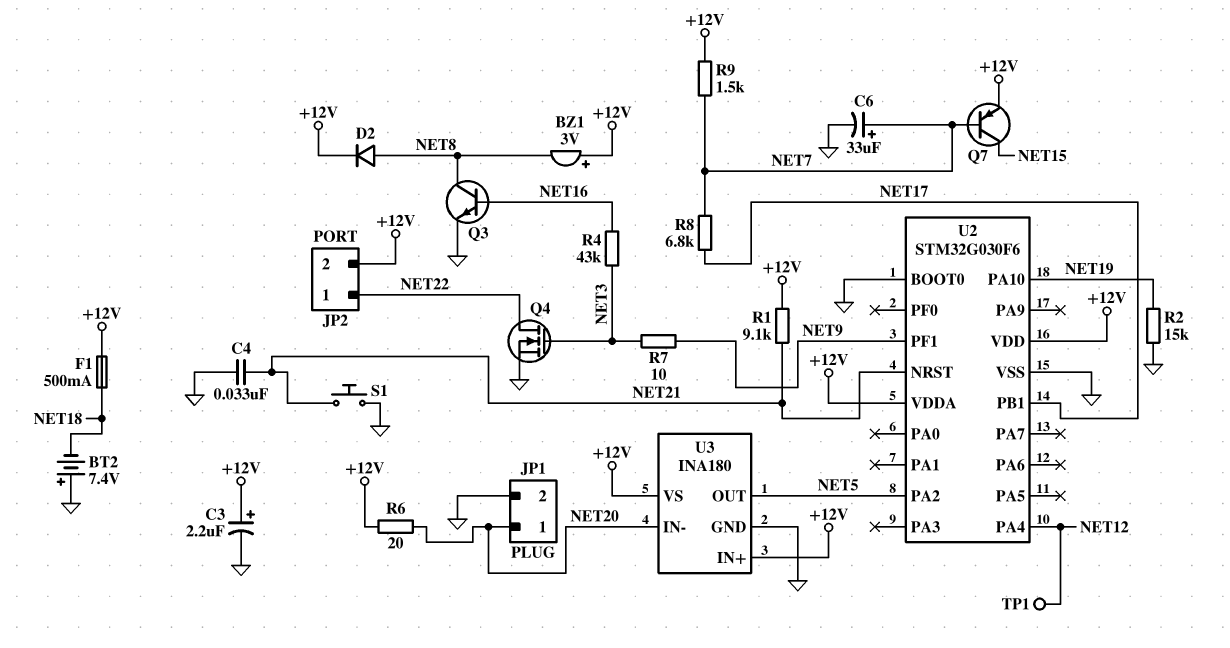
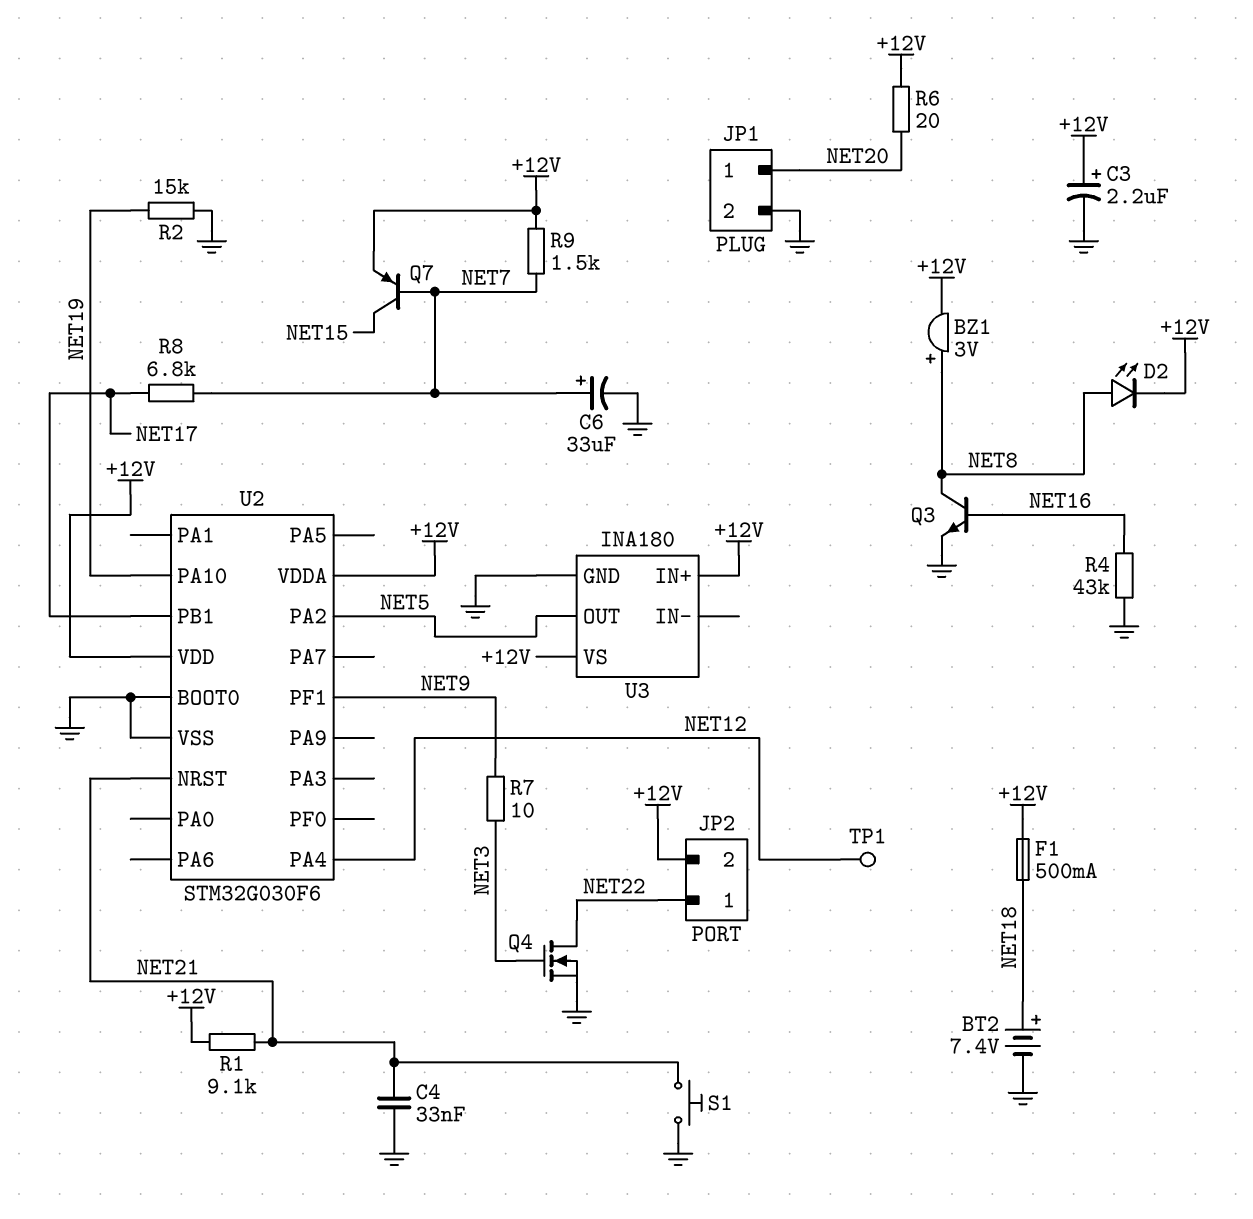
BT2: 7.4V (plus GND, minus NET18) -> 7.4V (plus NET18, minus GND)
BZ1: buzzer 3V (plus +12V, minus NET8) -> buzzer 3V (plus NET8, minus +12V)
D2: diode (A NET8, K +12V) -> LED (A NET8, K +12V)
R4: 43k (NET3, NET16) -> 43k (GND, NET16)
U3 pin IN-: NET20 -> none

